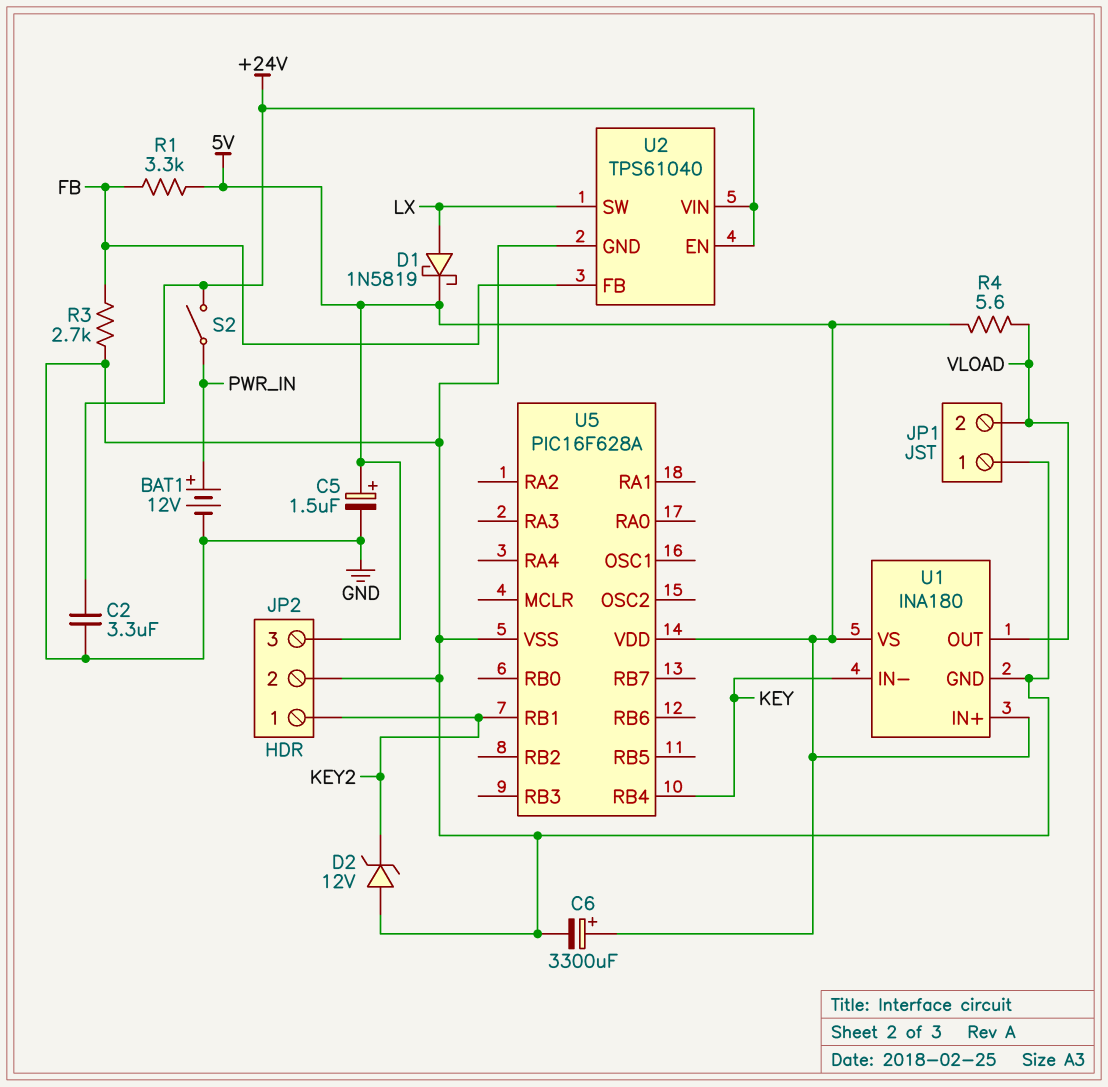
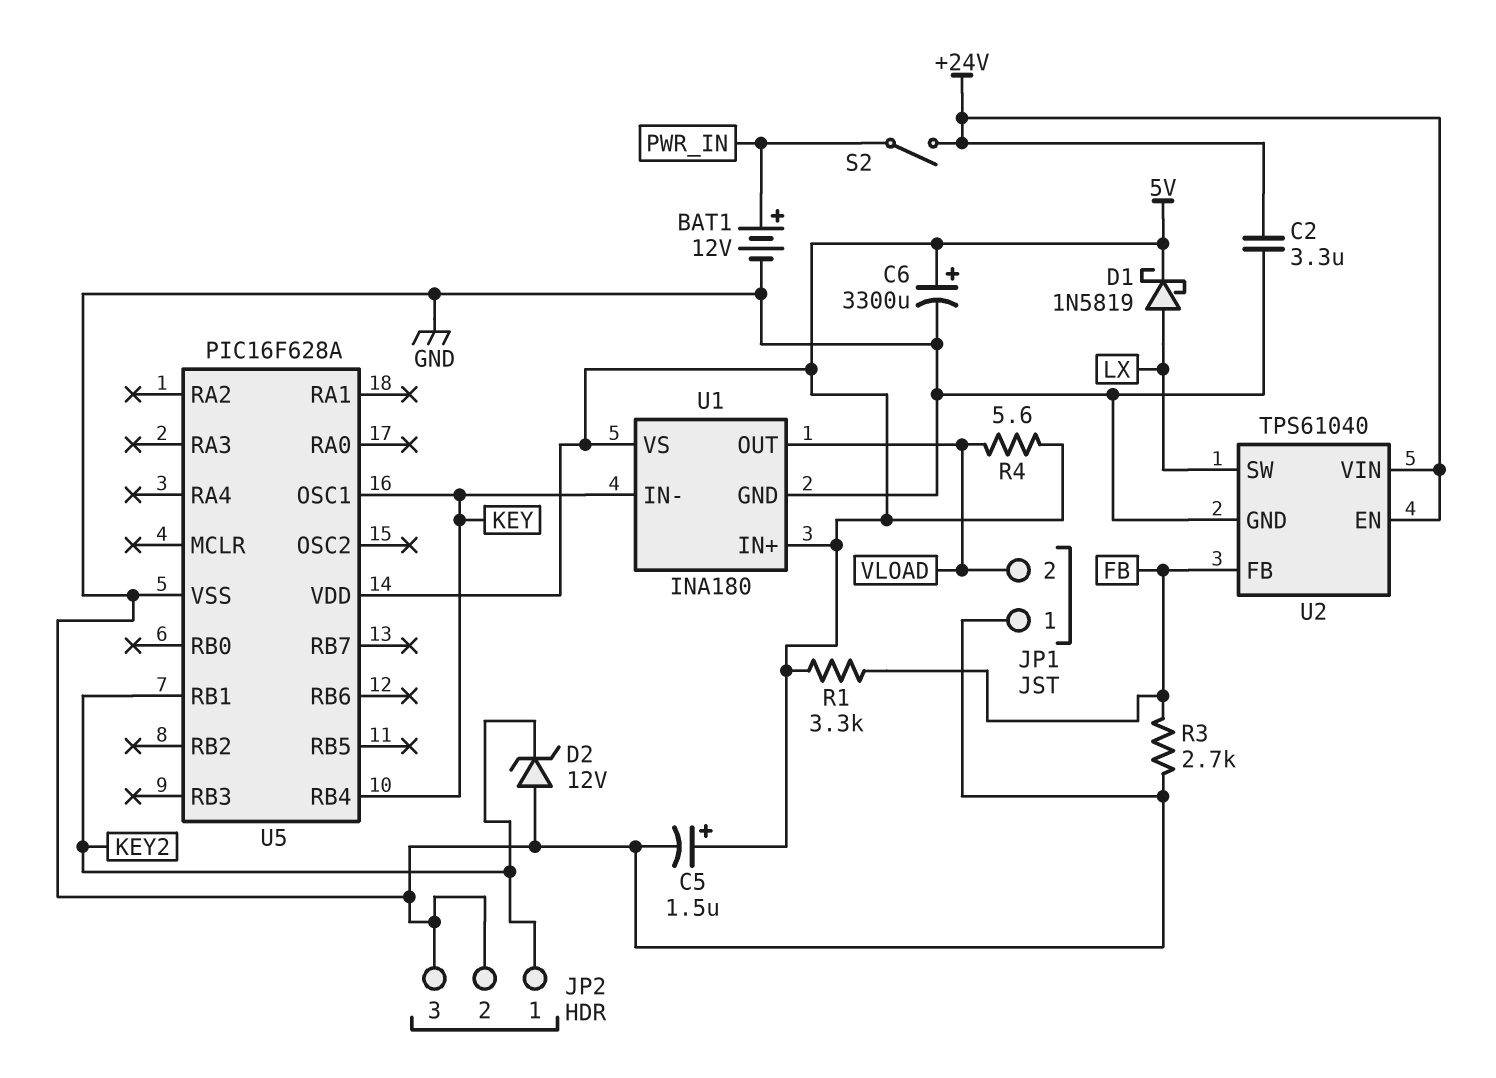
JP2 pin 3: 5V -> GND
U5 pin OSC1: none -> KEY

